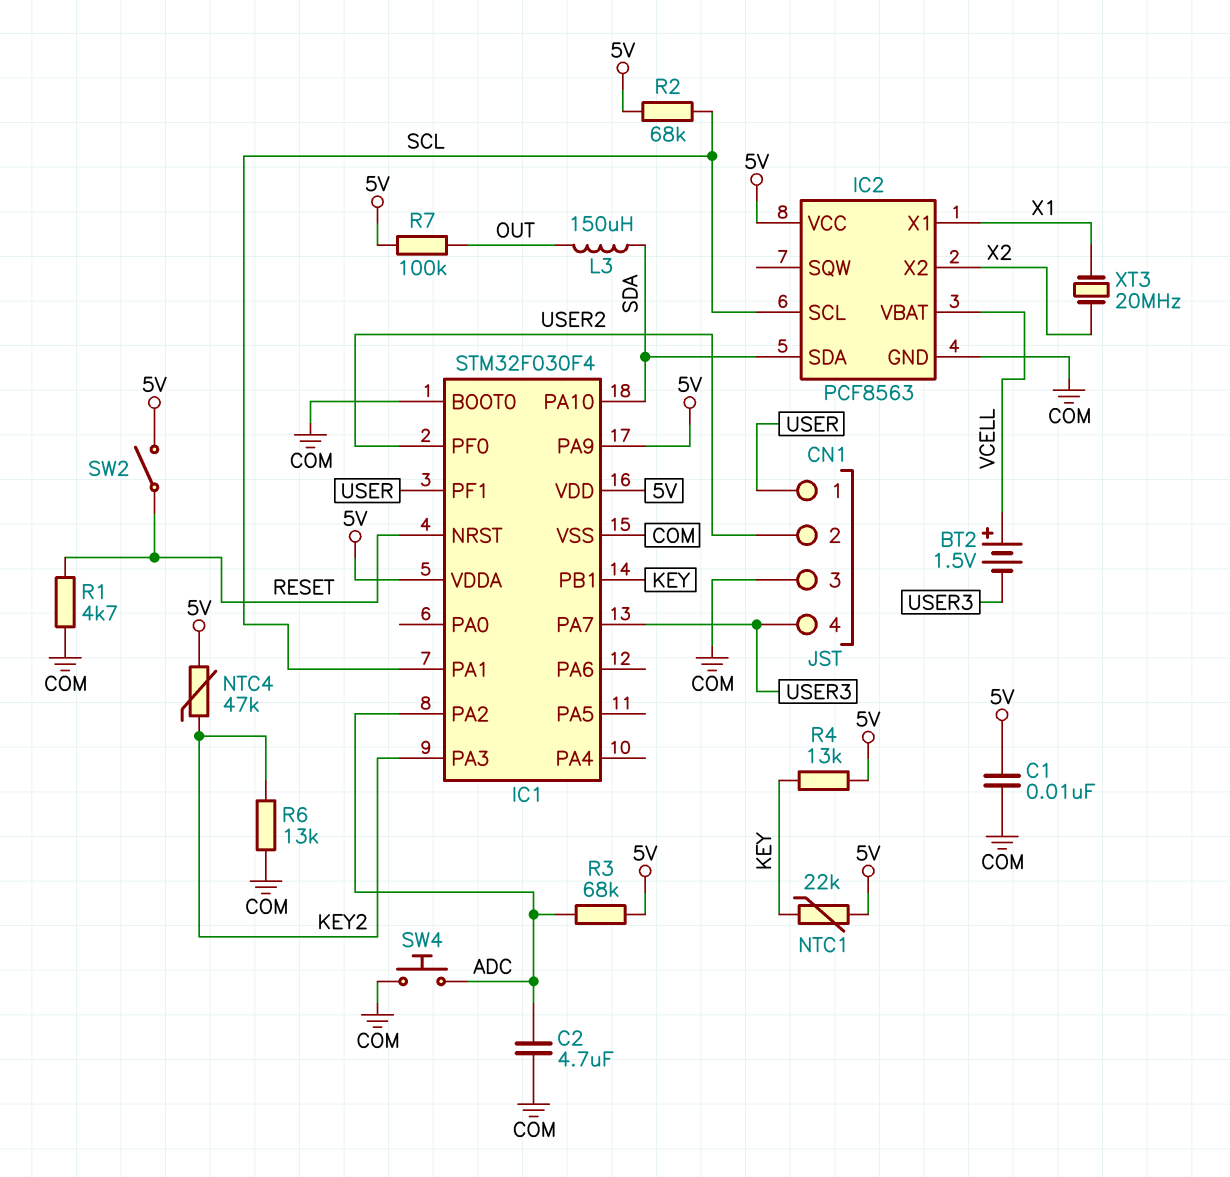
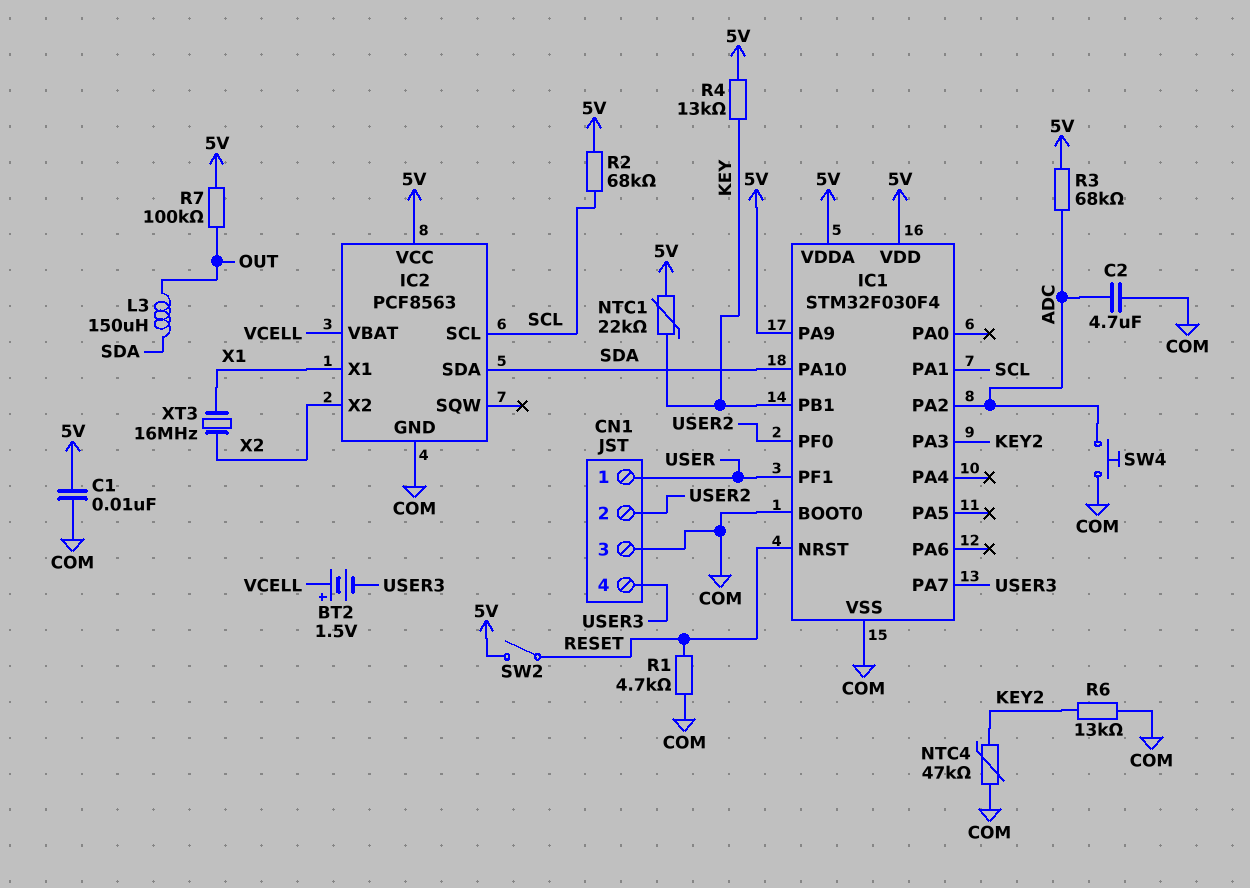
NTC4: 47k (5V, KEY2) -> 47k (COM, KEY2)
XT3: 20MHz (X1, X2) -> 16MHz (X1, X2)

